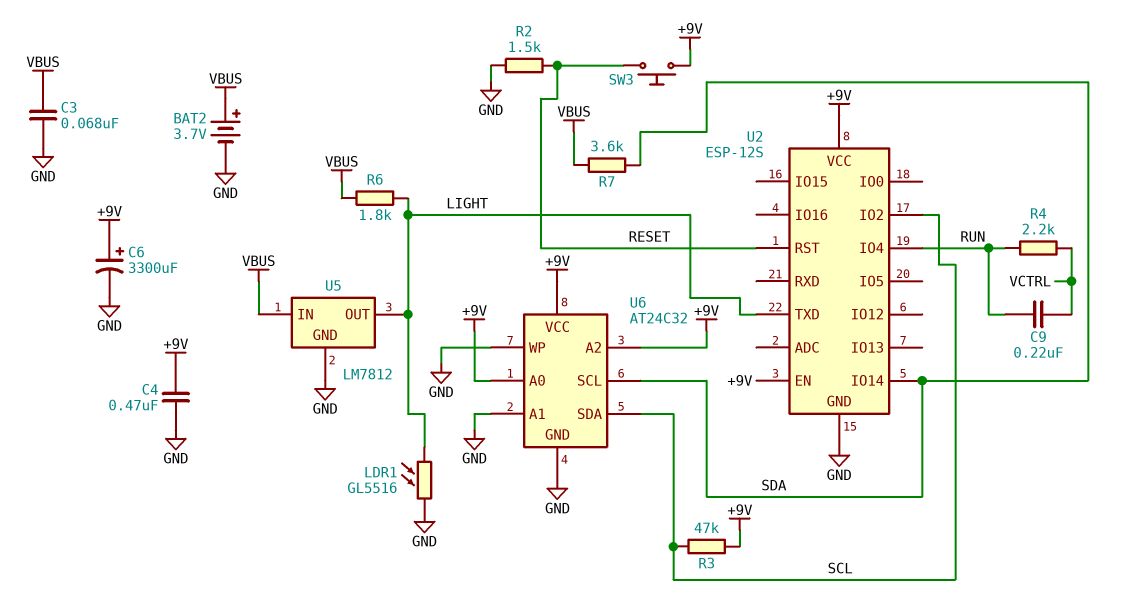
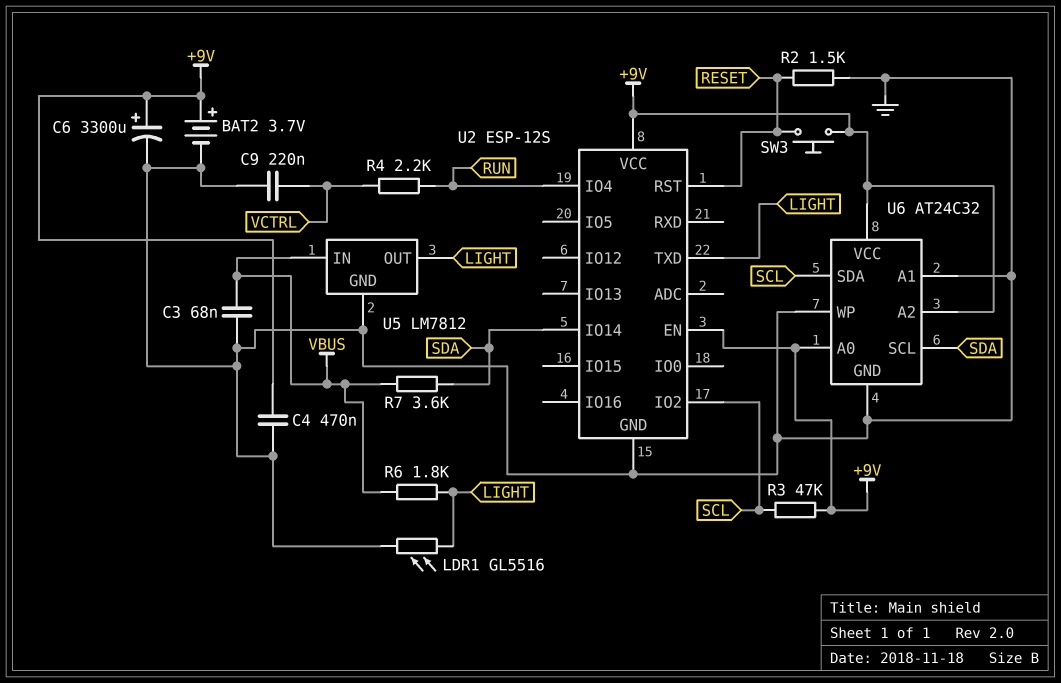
BAT2: 3.7V (plus VBUS, minus GND) -> 3.7V (plus +9V, minus GND)
C9: 220nF (RUN, VCTRL) -> 220nF (GND, VCTRL)

